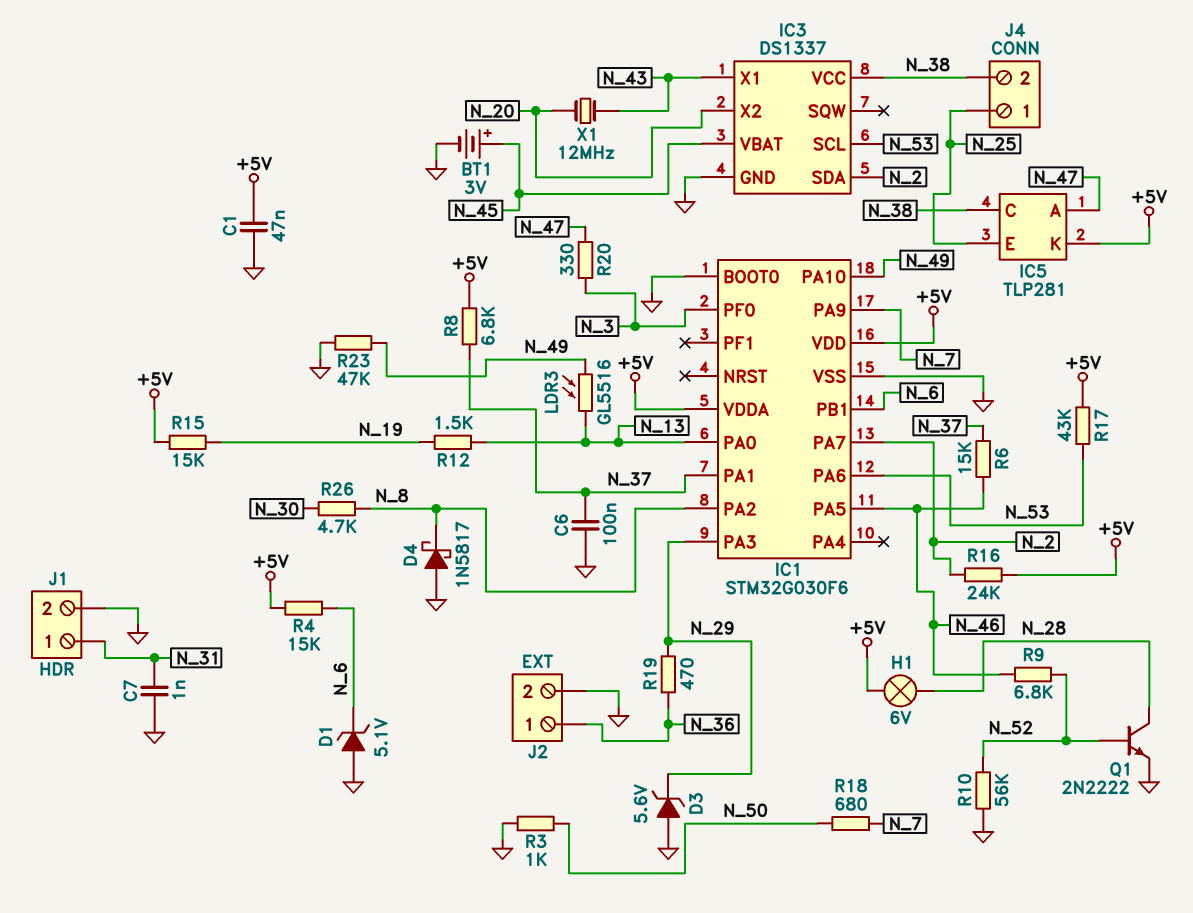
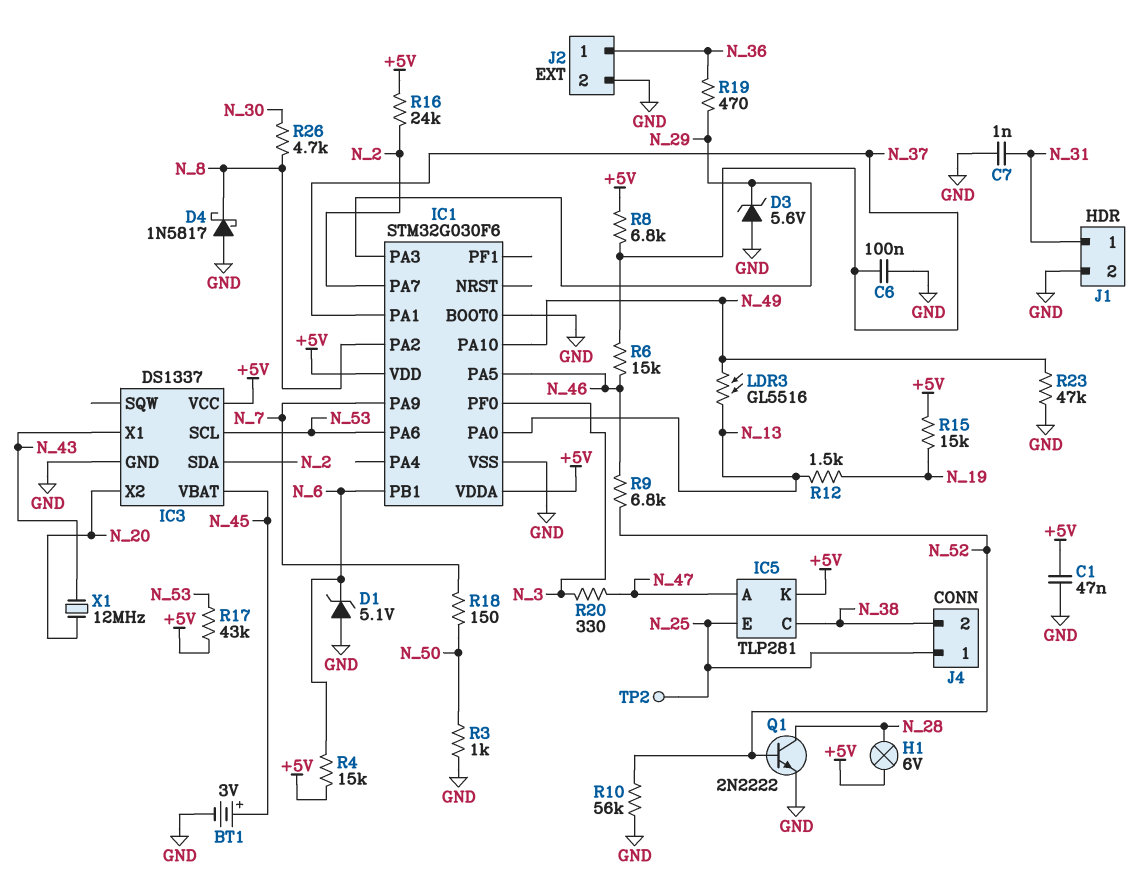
IC3 pin VCC: N_38 -> +5V
R18: 680 (N_7, N_50) -> 150 (N_7, N_50)
TP2: none -> test point (N_25)

